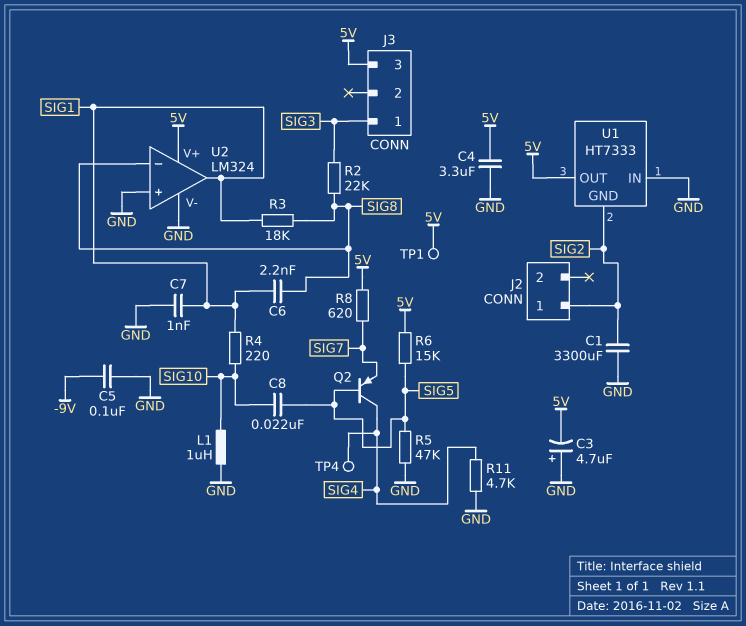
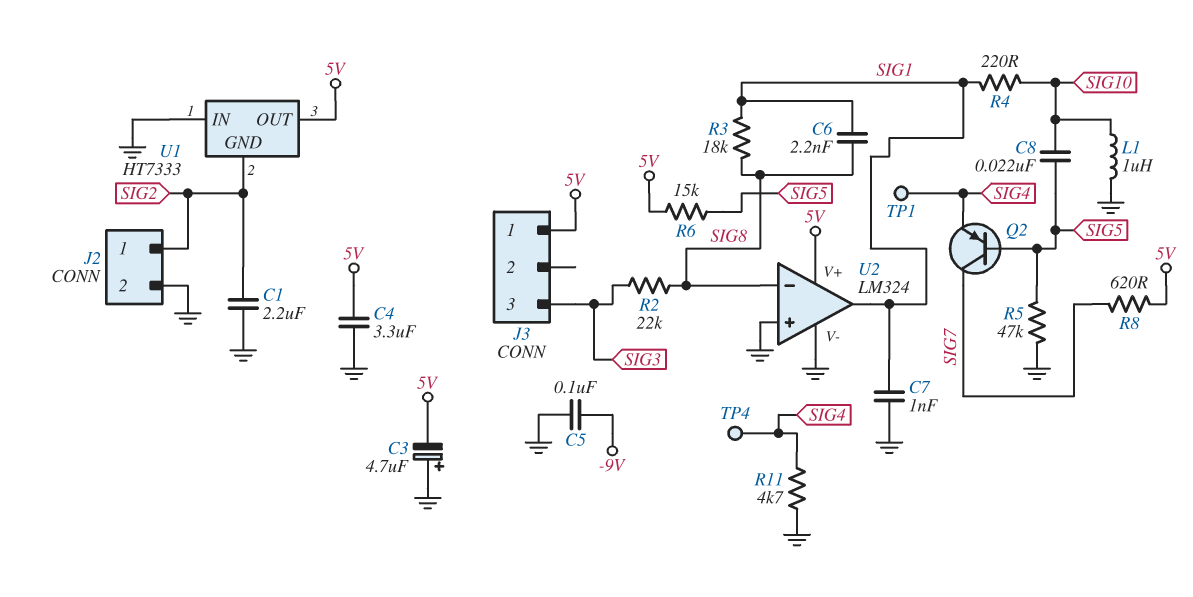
C1: 3300uF (GND, SIG2) -> 2.2uF (GND, SIG2)
J2 pin 2: none -> GND
J3 pin 1: SIG3 -> 5V
J3 pin 3: 5V -> SIG3
Q2: PNP (B SIG5, C SIG4, E SIG7) -> PNP (B SIG5, C SIG7, E SIG4)
TP1: test point (5V) -> test point (SIG4)

